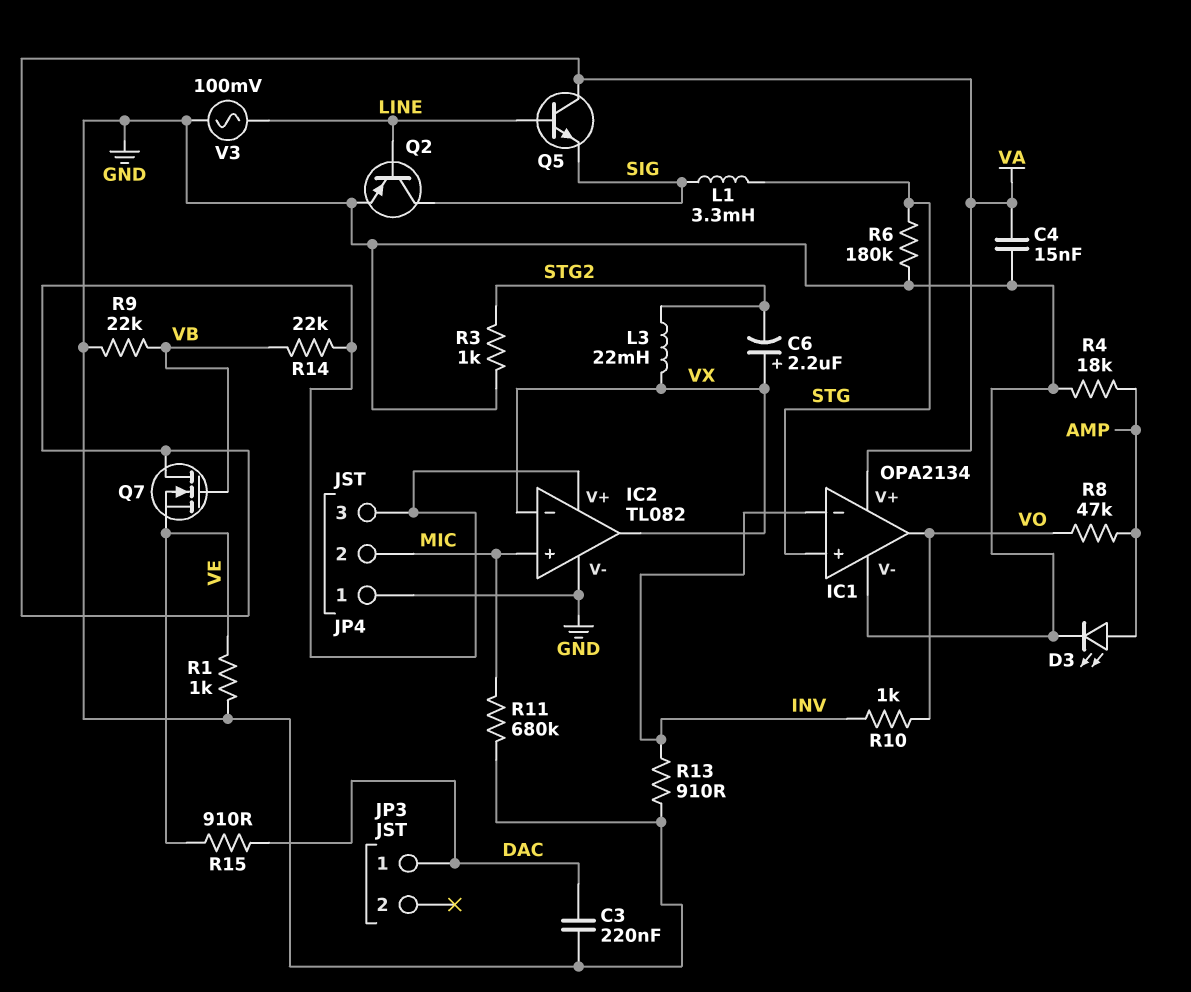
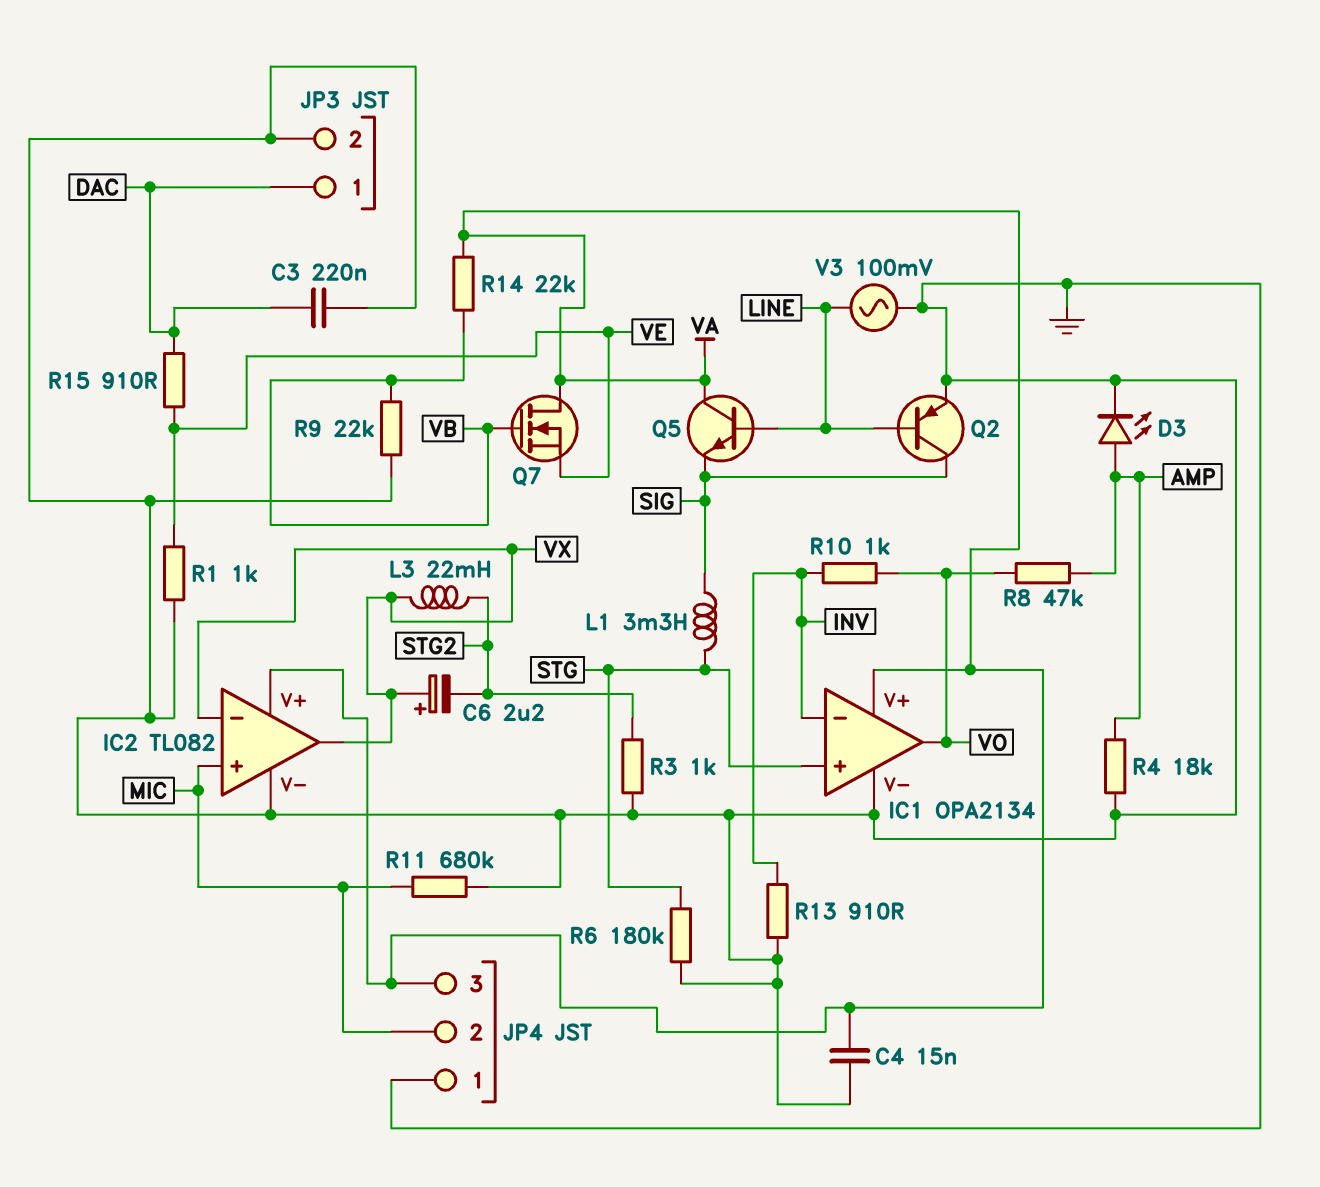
JP3 pin 2: none -> GND

